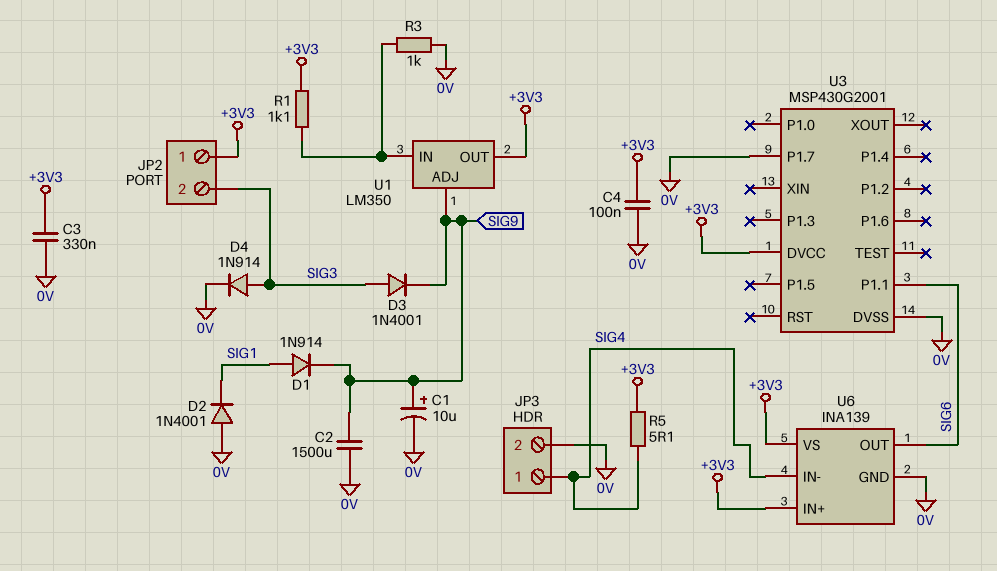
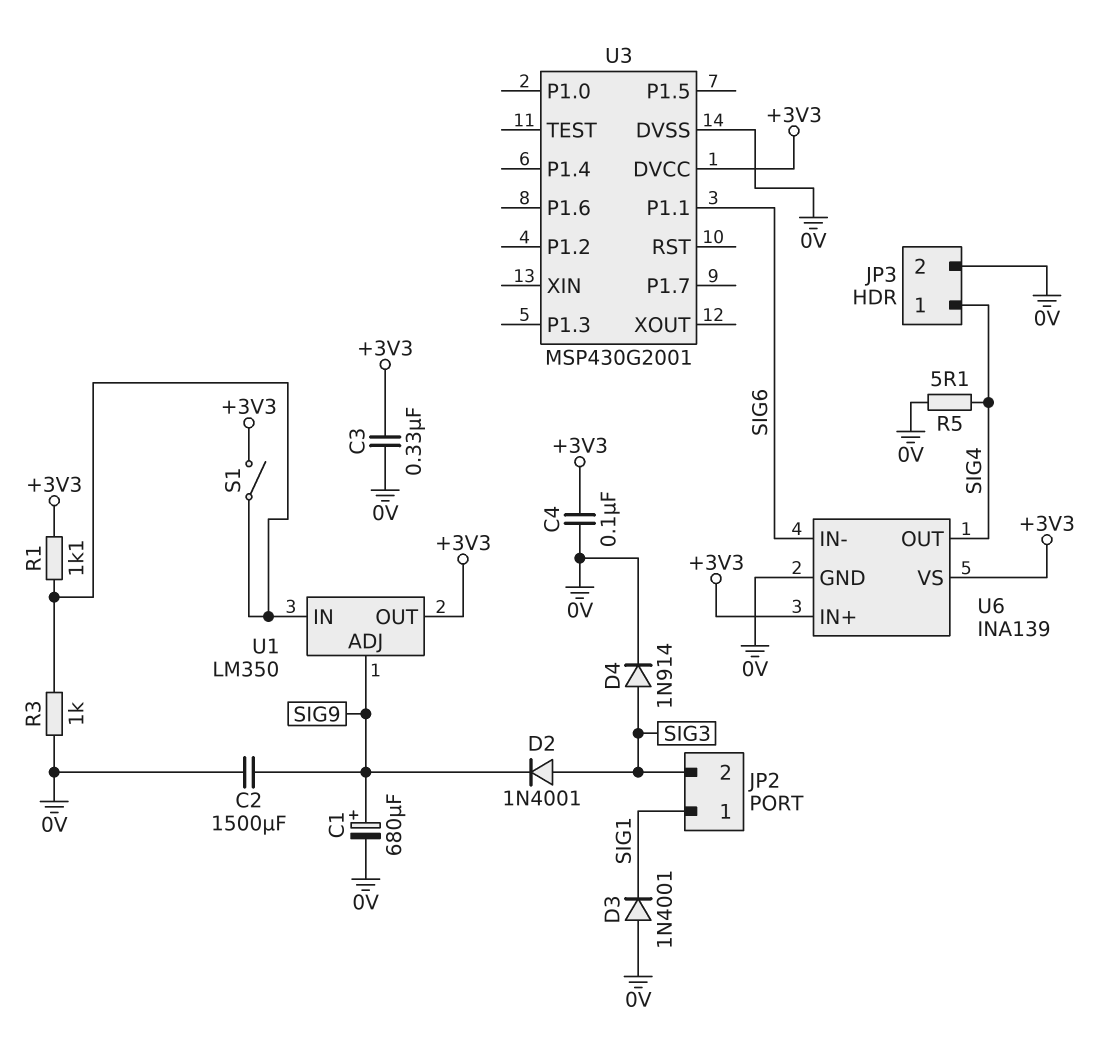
C1: 10uF (plus SIG9, minus 0V) -> 680uF (plus SIG9, minus 0V)
D1: diode 1N914 (A SIG1, K SIG9) -> none
D2: diode 1N4001 (A 0V, K SIG1) -> diode 1N4001 (A SIG3, K SIG9)
D3: diode 1N4001 (A SIG3, K SIG9) -> diode 1N4001 (A 0V, K SIG1)
JP2 pin 1: +3V3 -> SIG1
R5: 5.1 (+3V3, SIG4) -> 5.1 (0V, SIG4)
S1: none -> switch (+3V3, U1/IN)
U3 pin P1.7: 0V -> none
U6 pin IN-: SIG4 -> SIG6
U6 pin OUT: SIG6 -> SIG4

